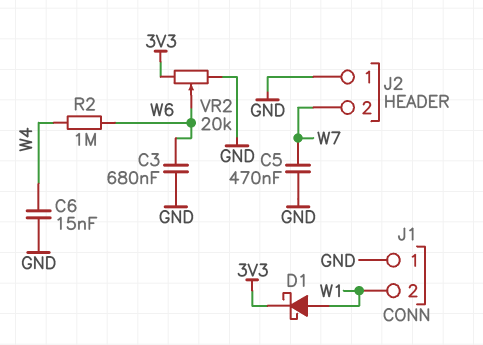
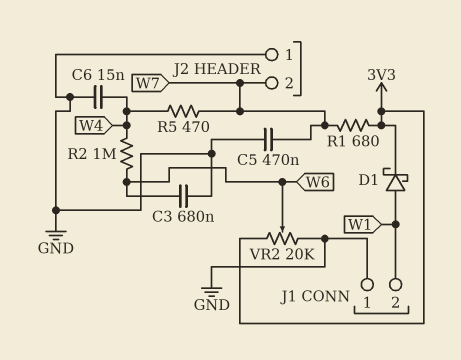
R1: none -> 680 (3V3, W7)
R5: none -> 470 (W4, W7)

